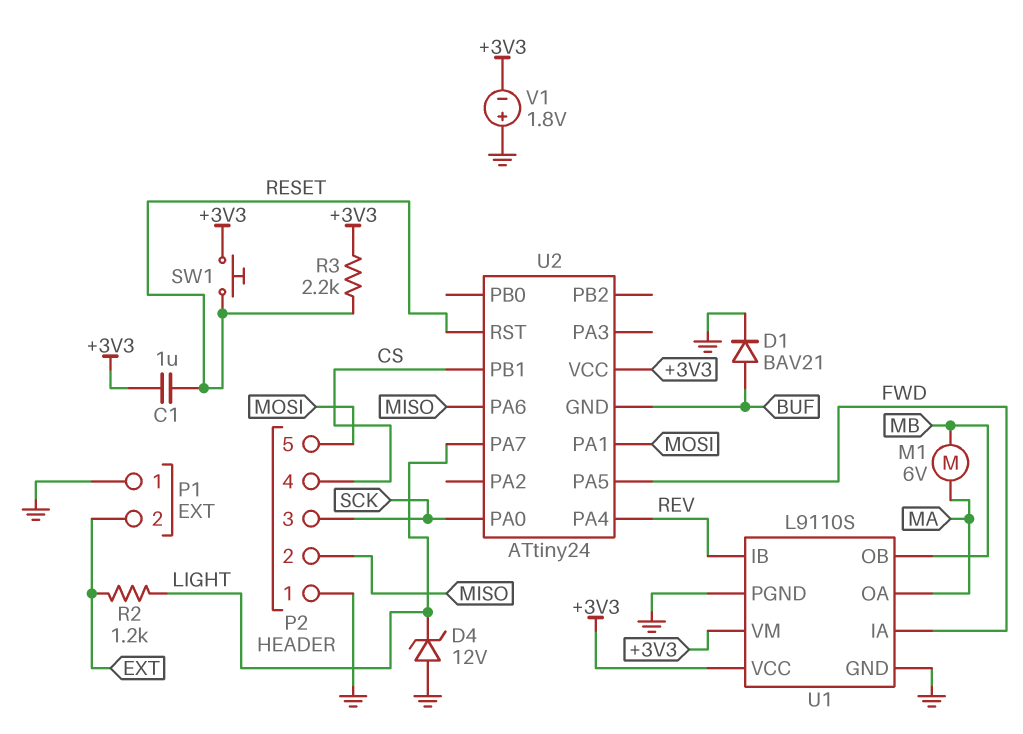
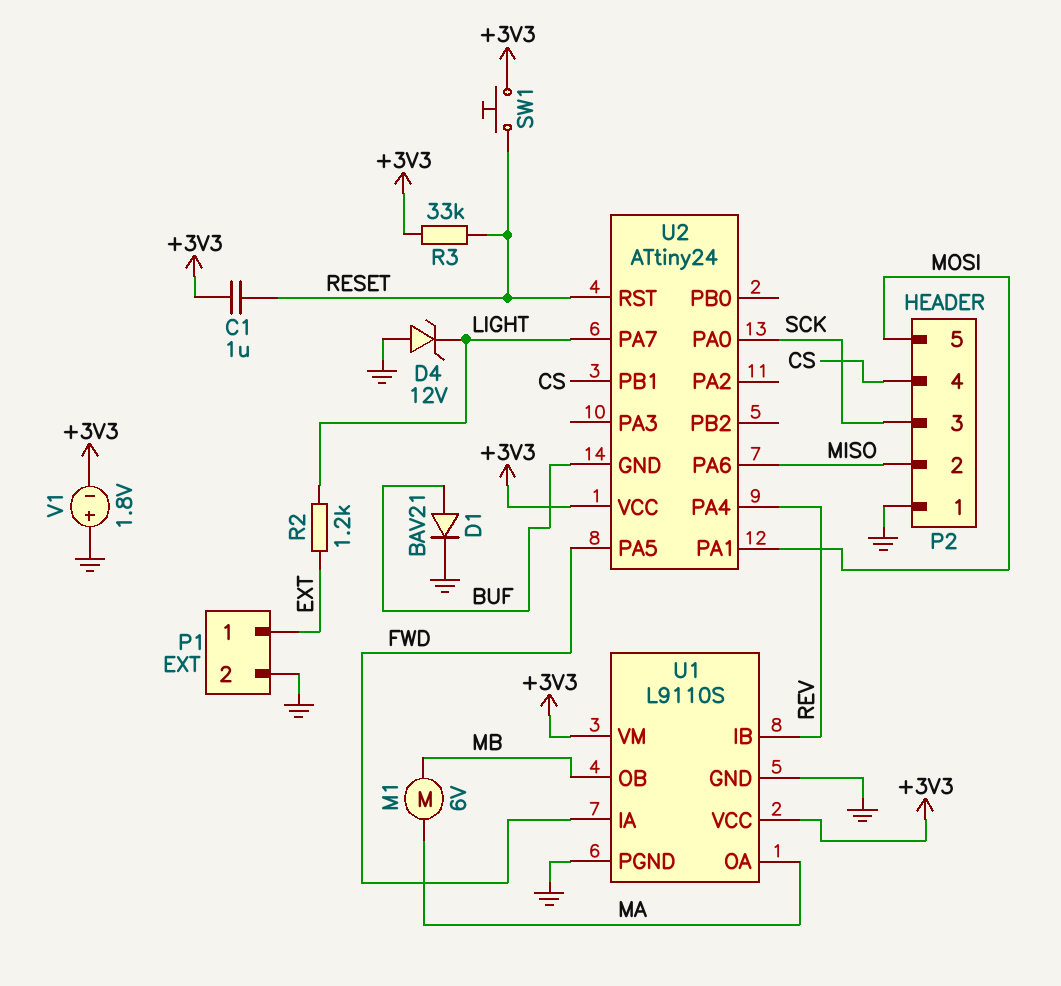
P1 pin 1: GND -> EXT
P1 pin 2: EXT -> GND
R3: 2.2k (+3V3, RESET) -> 33k (+3V3, RESET)

